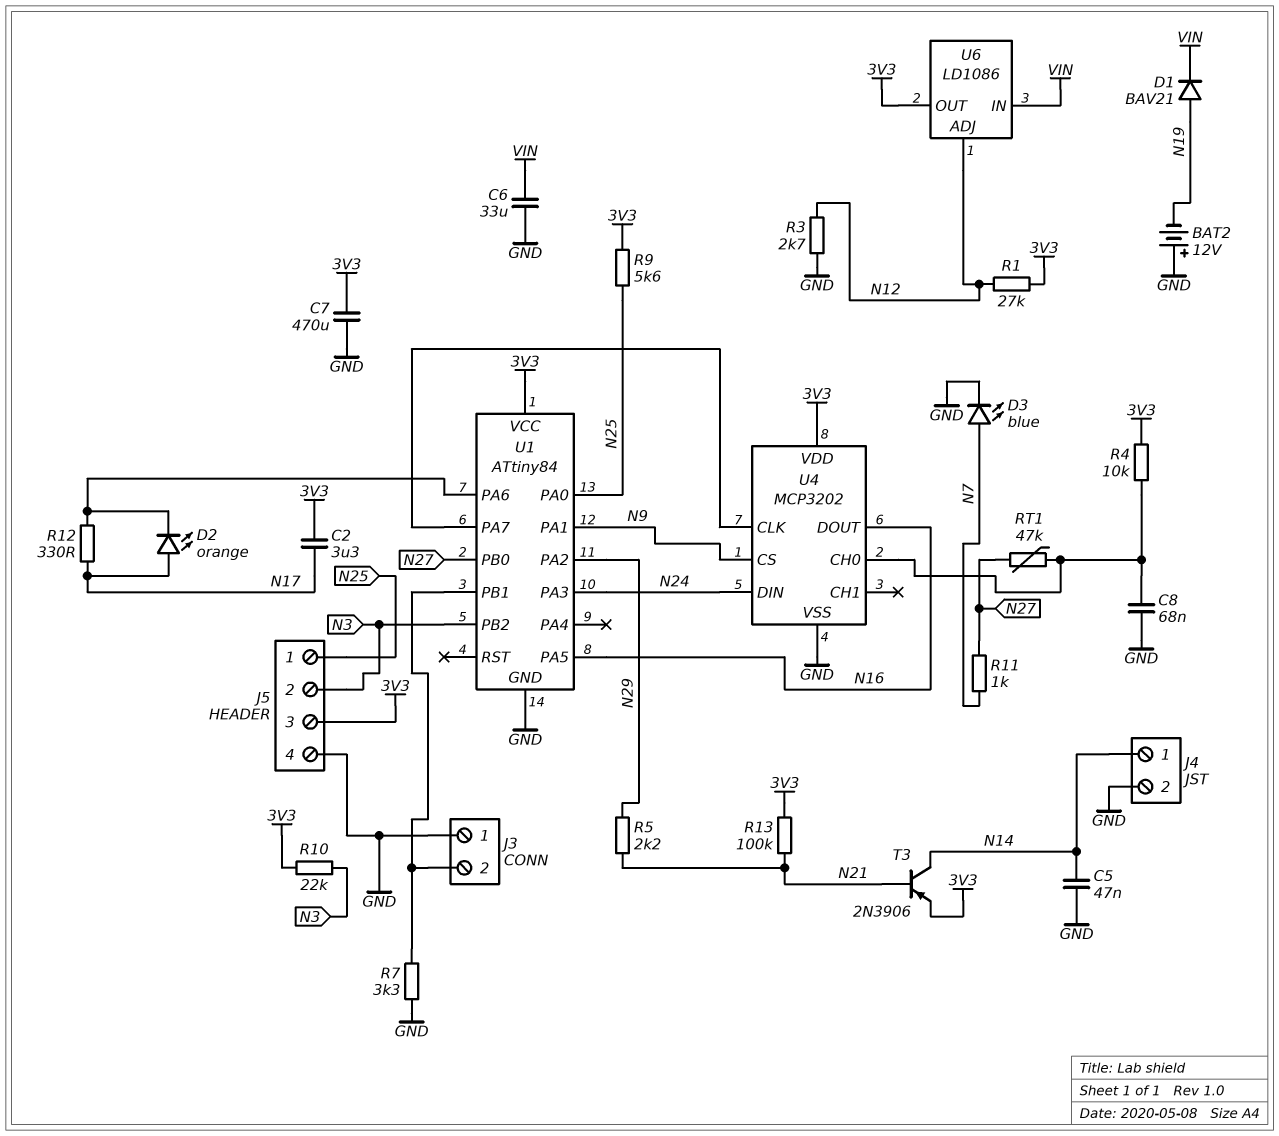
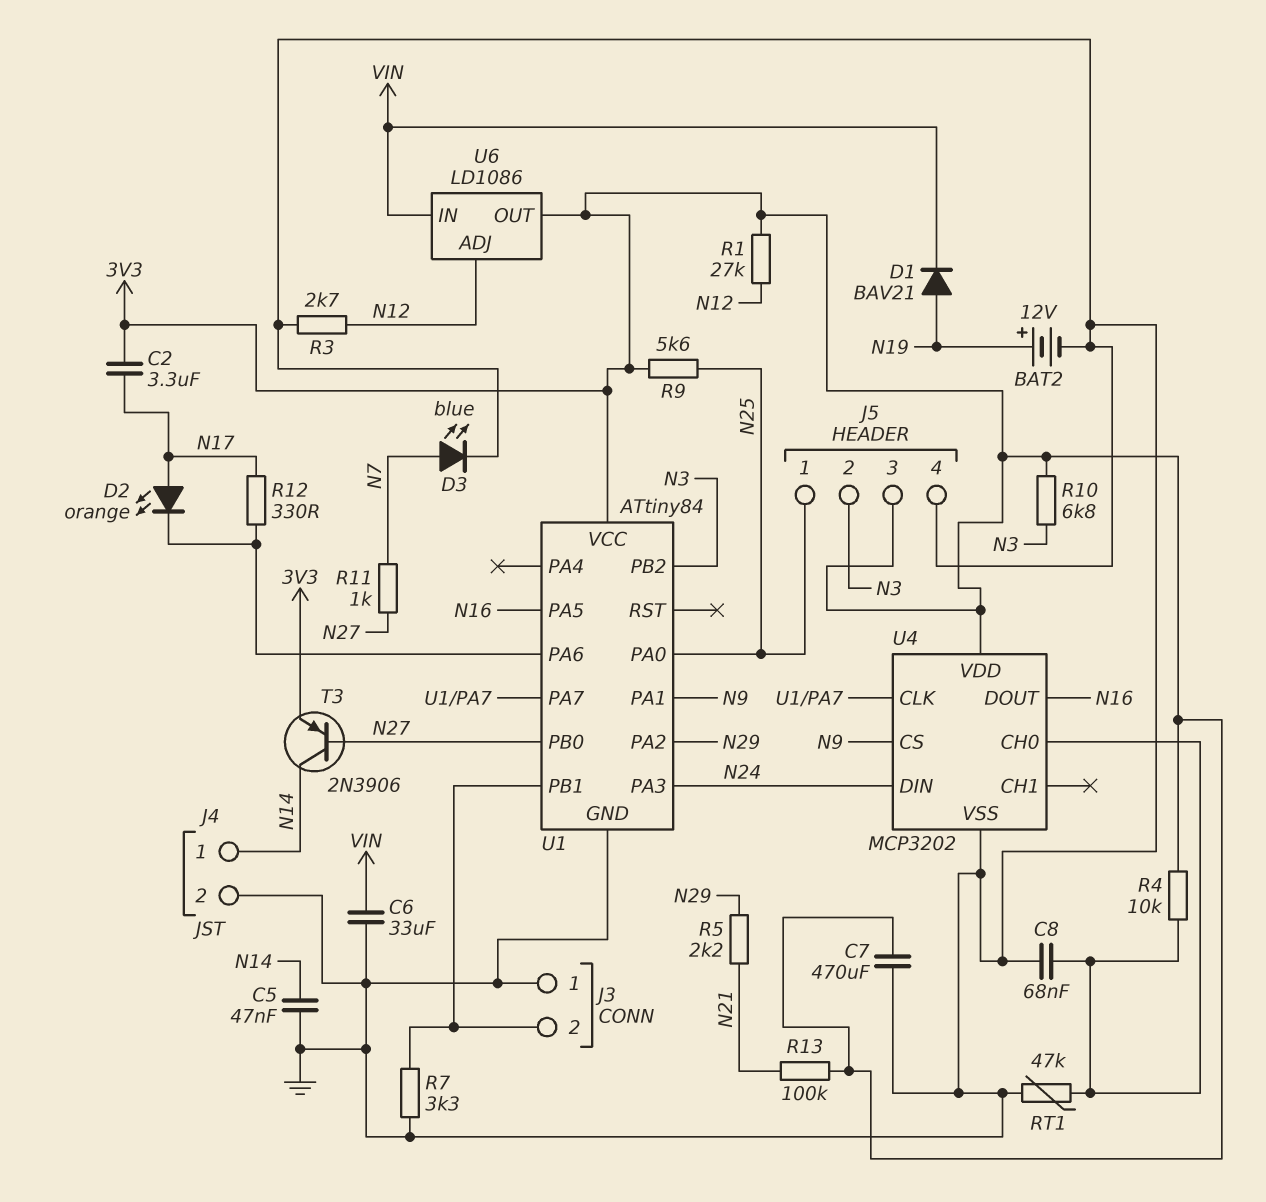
BAT2: 12V (plus GND, minus N19) -> 12V (plus N19, minus GND)
R10: 22k (3V3, N3) -> 6.8k (3V3, N3)
RT1: 47k (N27, U4/CH0) -> 47k (GND, U4/CH0)
T3: PNP 2N3906 (B N21, C N14, E 3V3) -> PNP 2N3906 (B N27, C N14, E 3V3)

